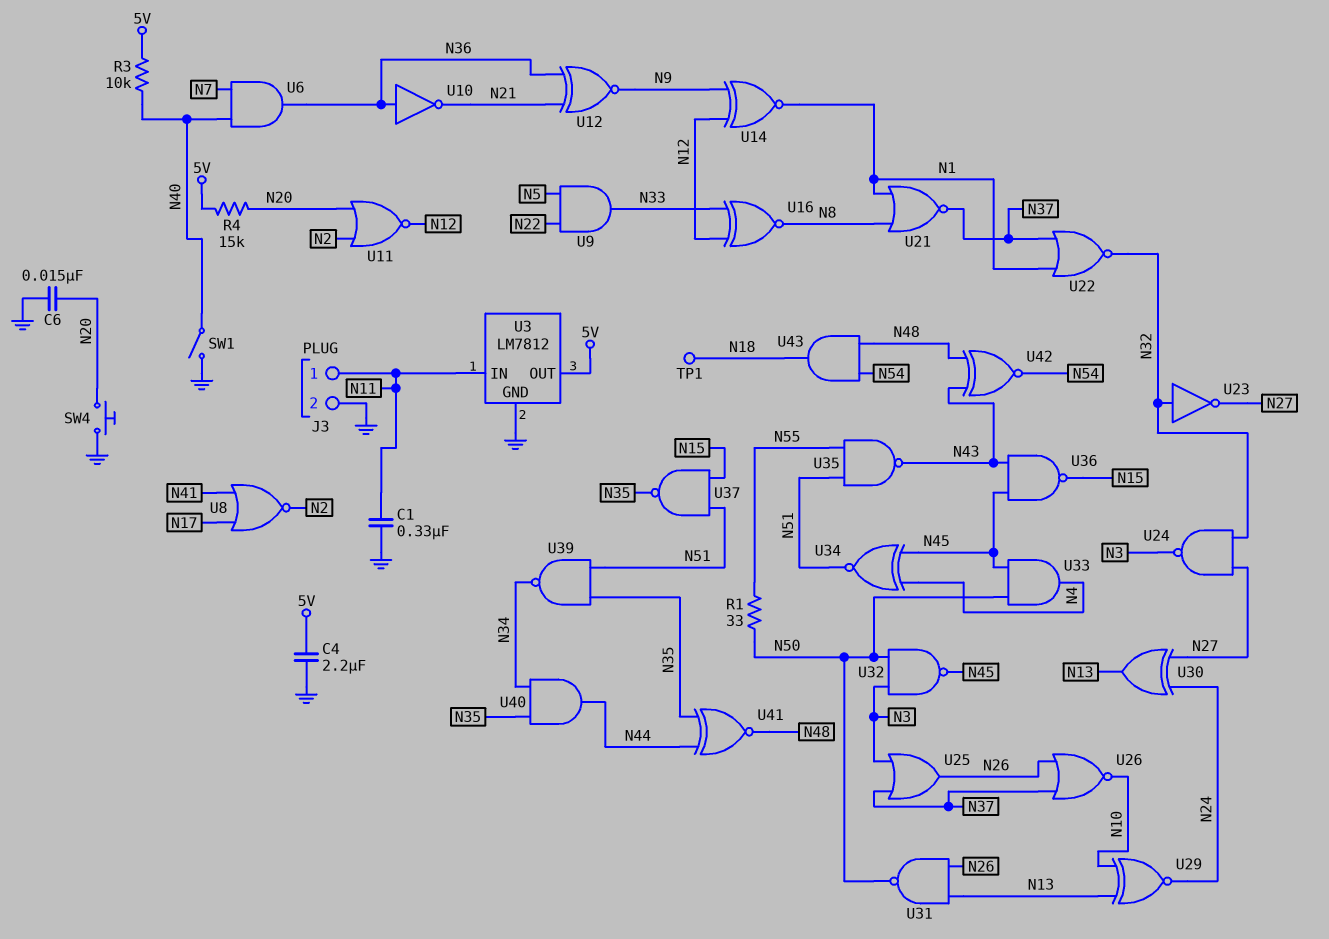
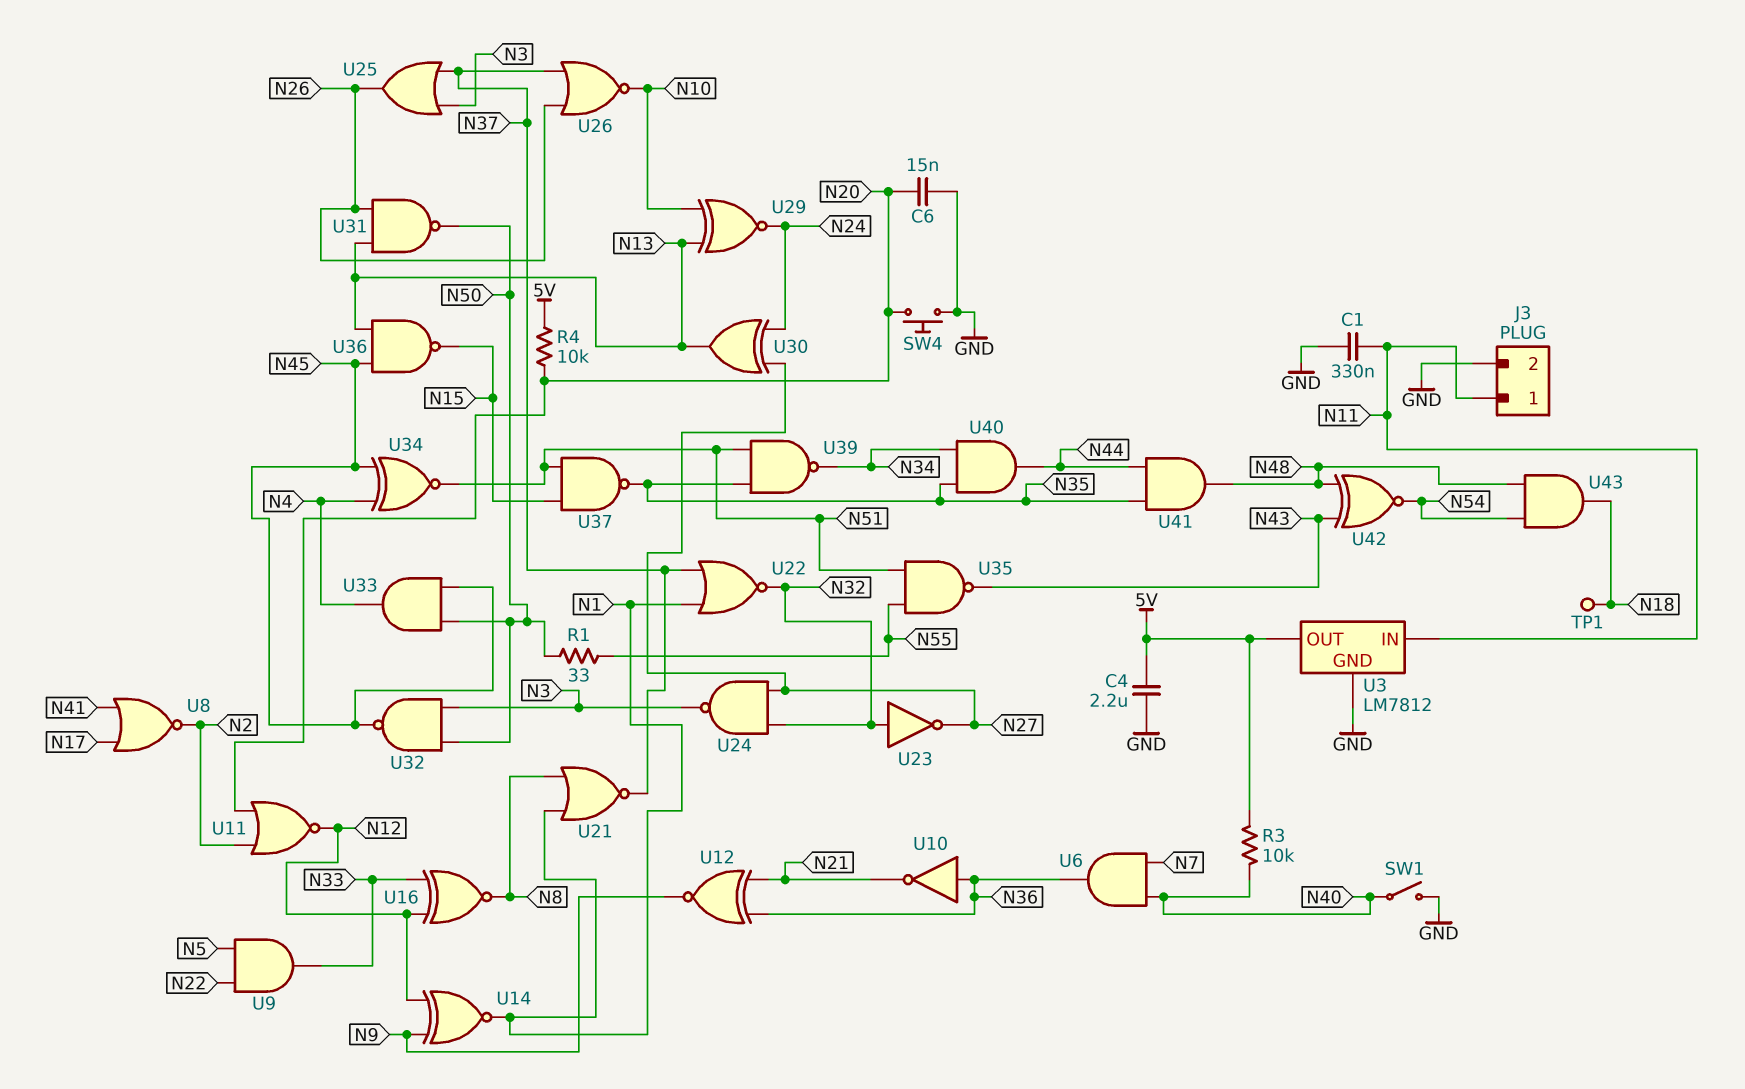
R4: 15k (5V, N20) -> 10k (5V, N20)
U36: NAND (in N43, in N45, out N15) -> NAND (in N13, in N45, out N15)
U41: XNOR (in N35, in N44, out N48) -> AND (in N35, in N44, out N48)

